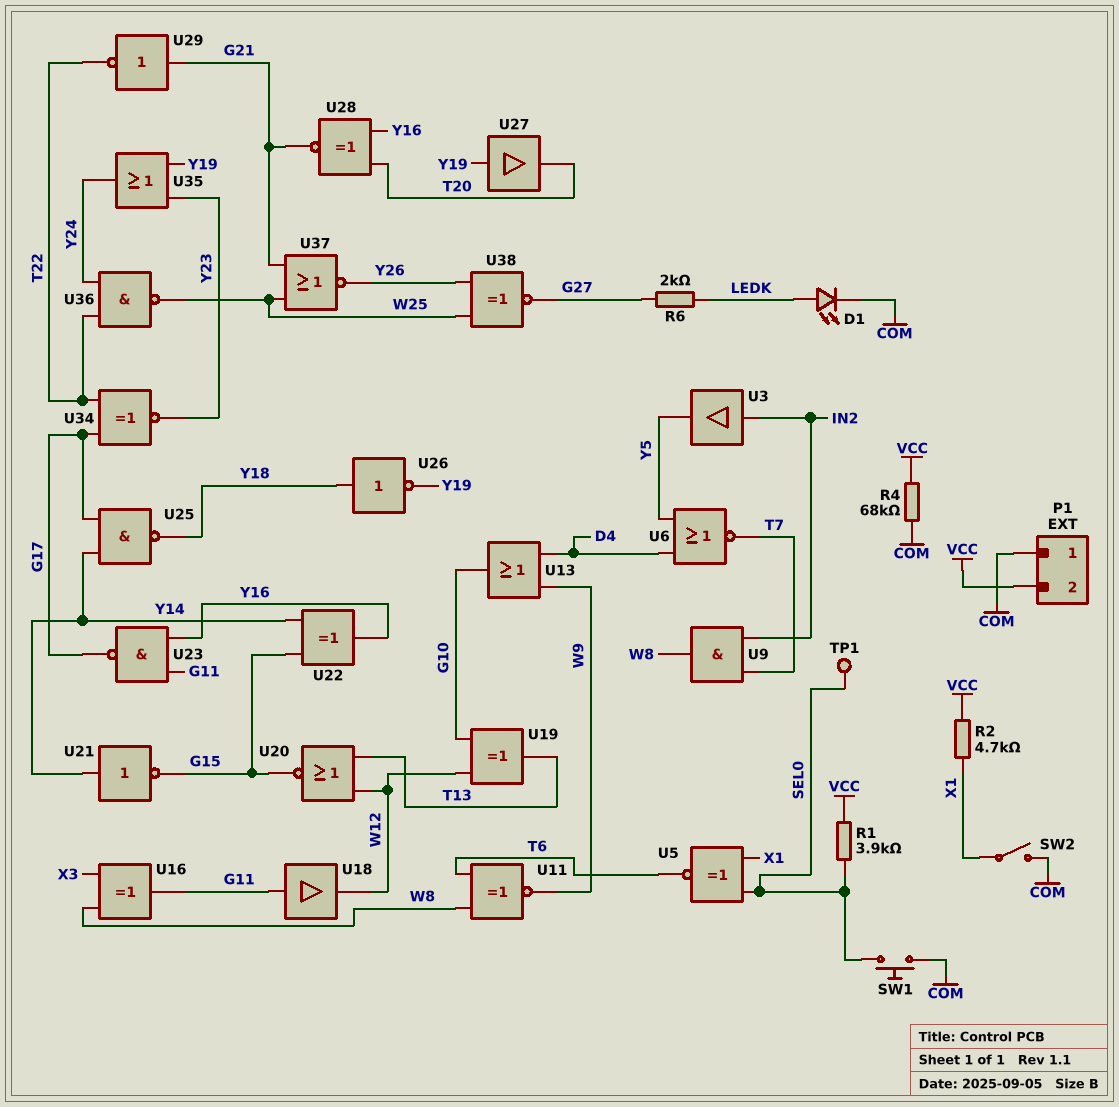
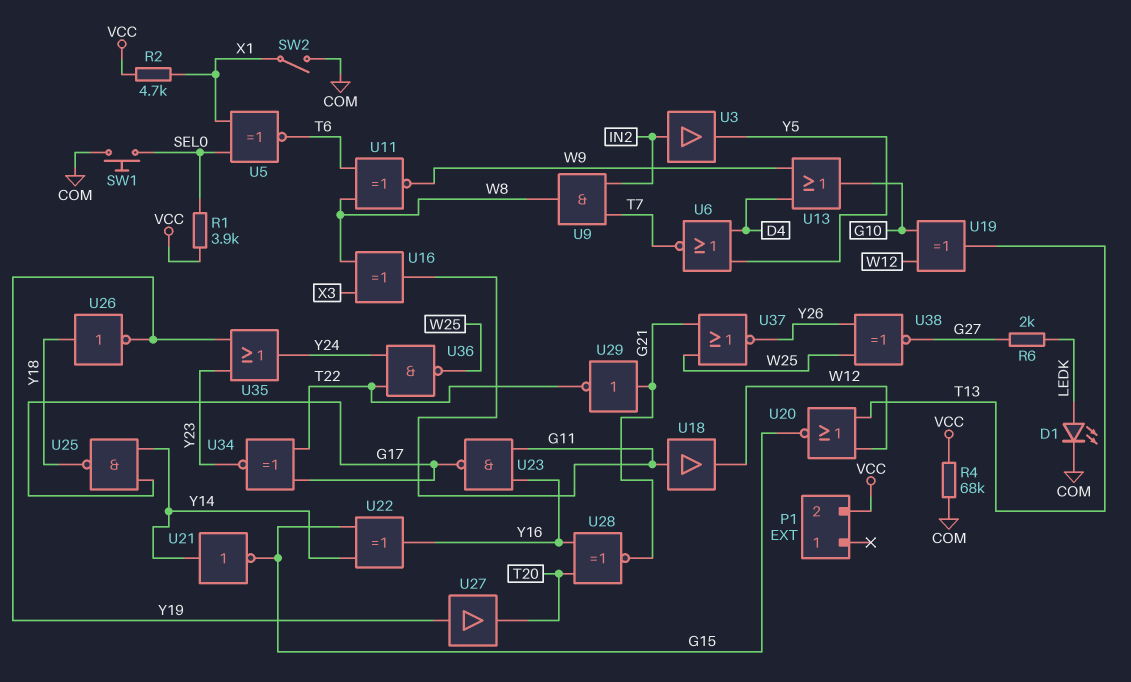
P1 pin 1: COM -> none
TP1: test point (SEL0) -> none

